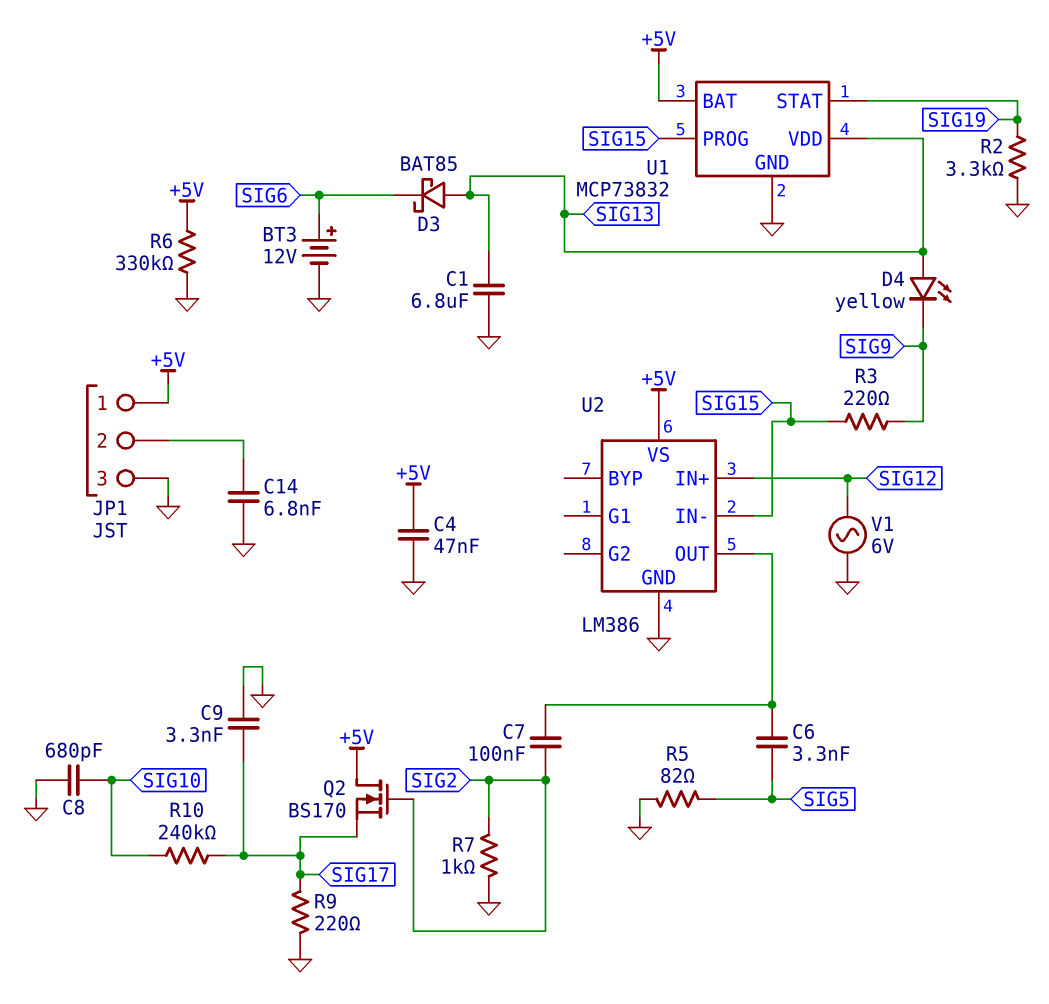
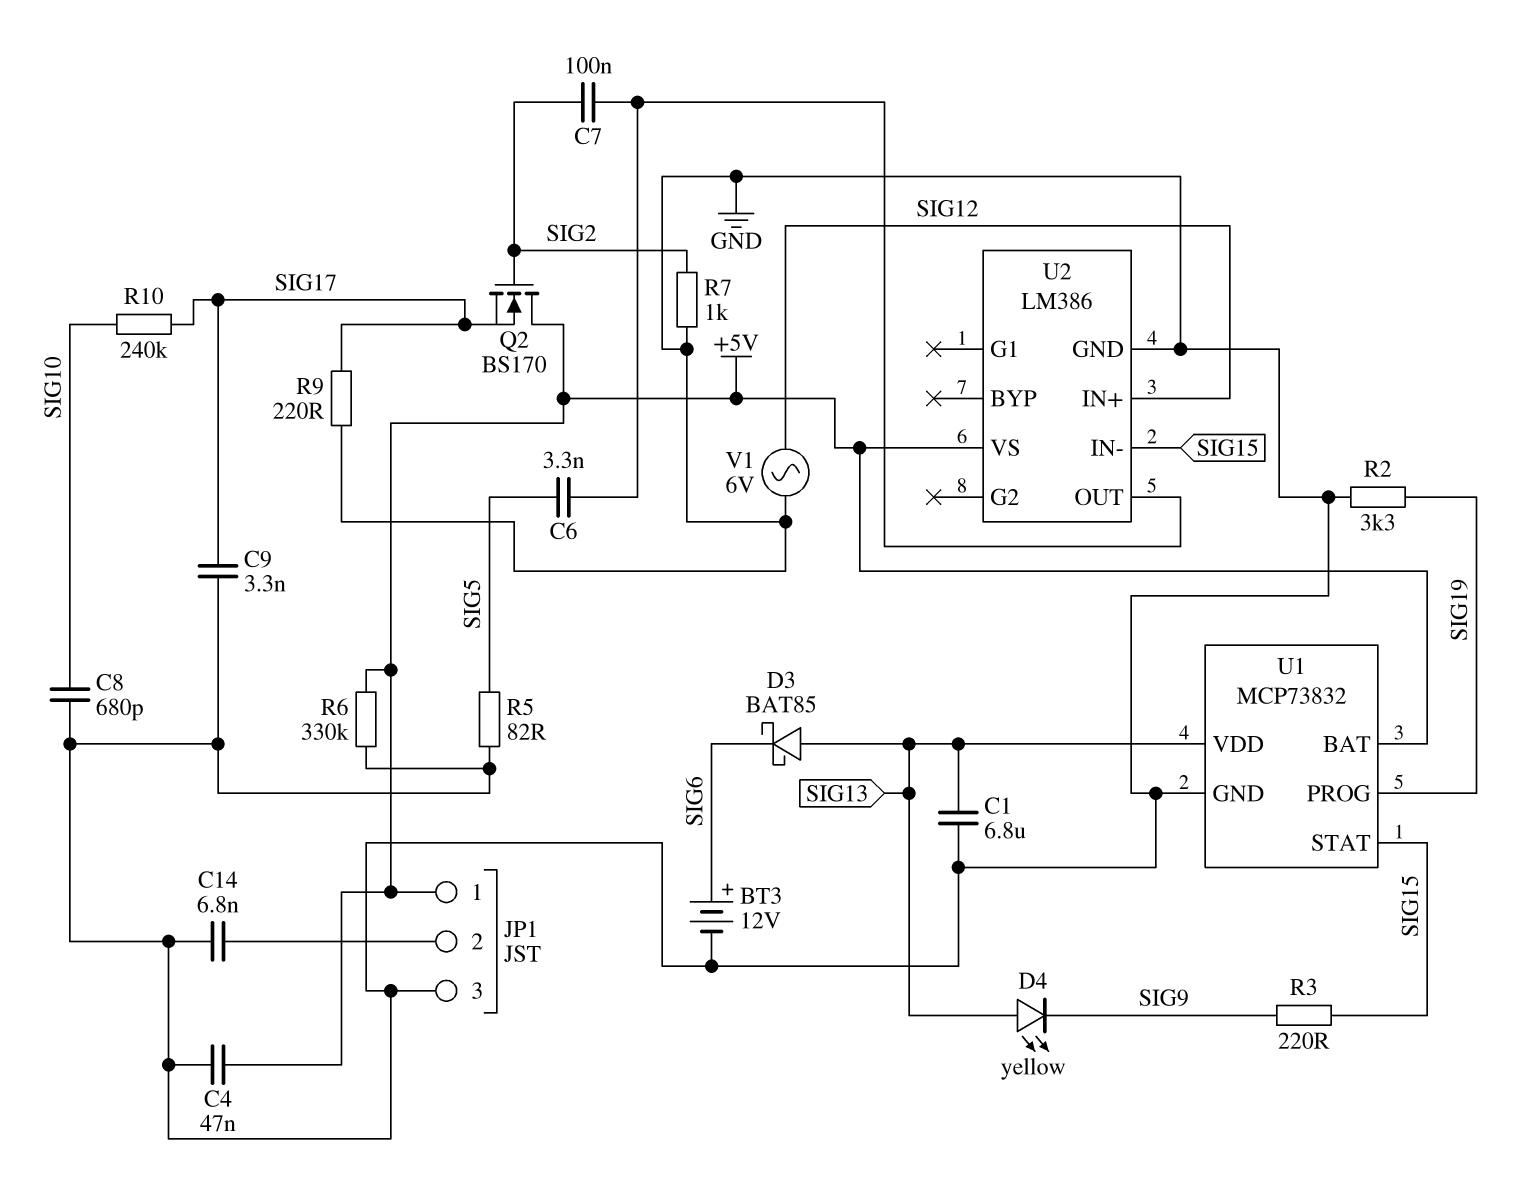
U1 pin PROG: SIG15 -> SIG19
U1 pin STAT: SIG19 -> SIG15

